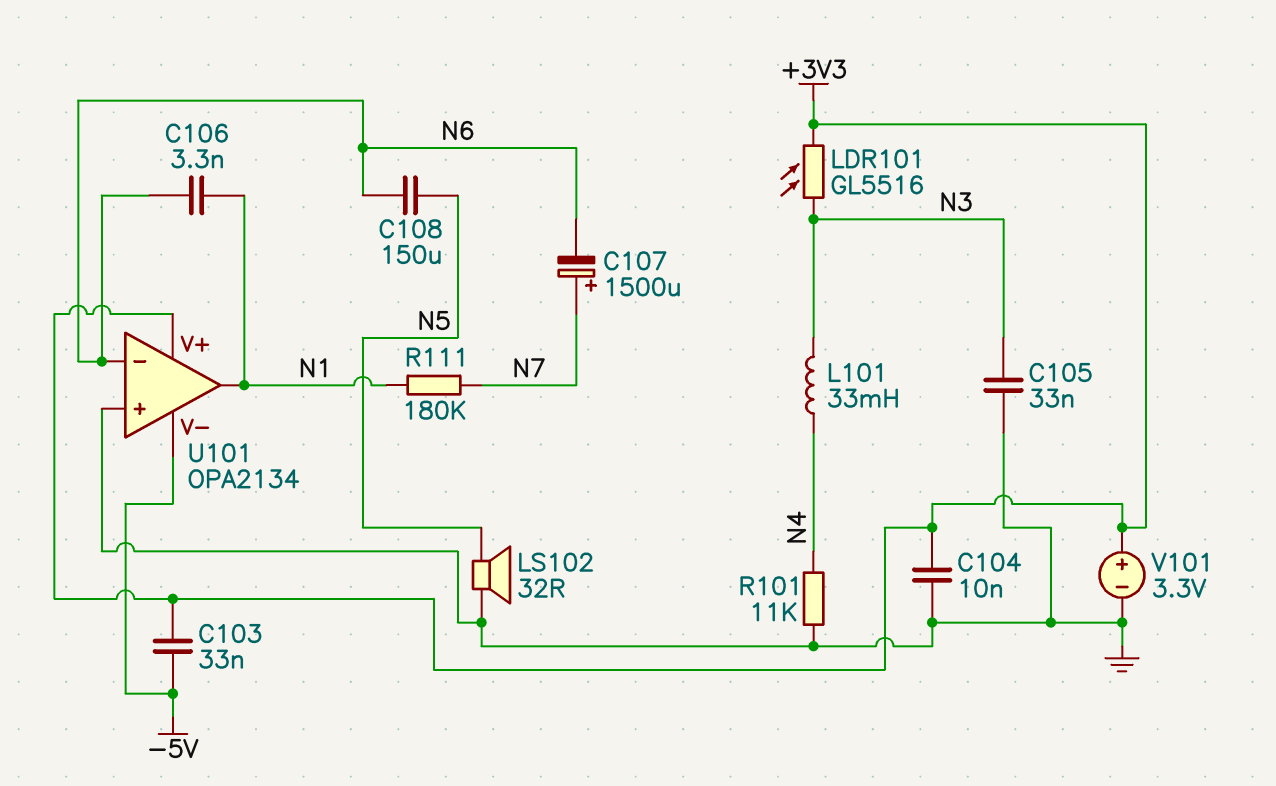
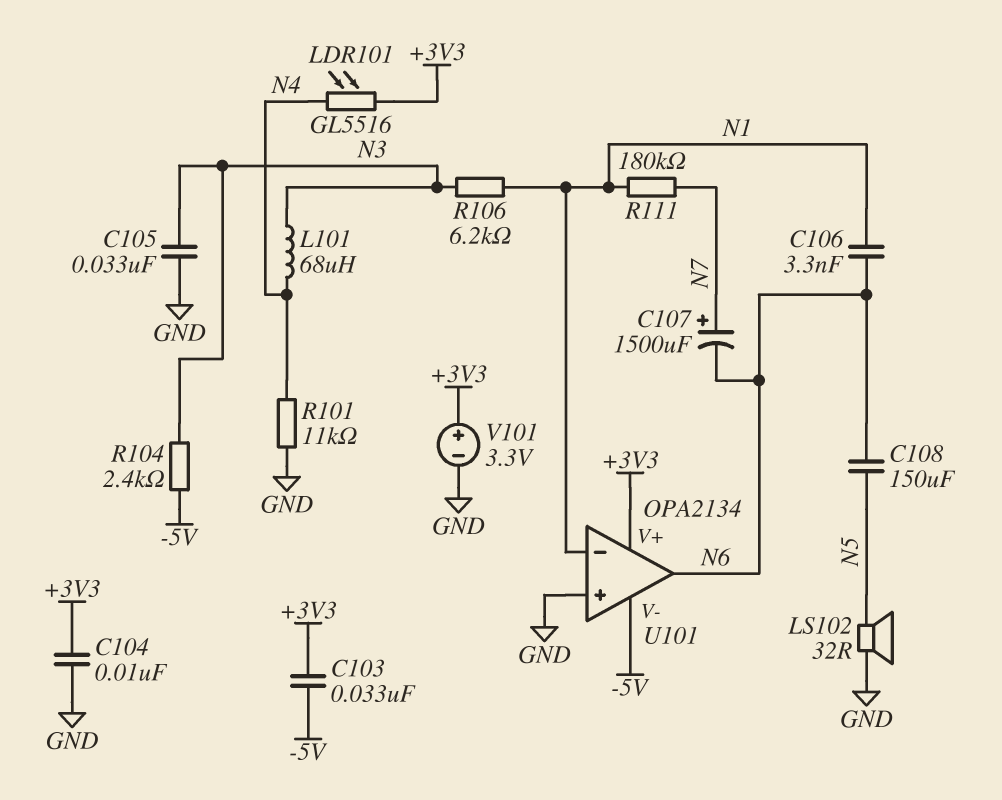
L101: 33mH (N3, N4) -> 68uH (N3, N4)
LDR101: GL5516 (+3V3, N3) -> GL5516 (+3V3, N4)
R104: none -> 2.4k (-5V, N3)
R106: none -> 6.2k (N1, N3)
U101 pin in-: N6 -> N1
U101 pin out: N1 -> N6

